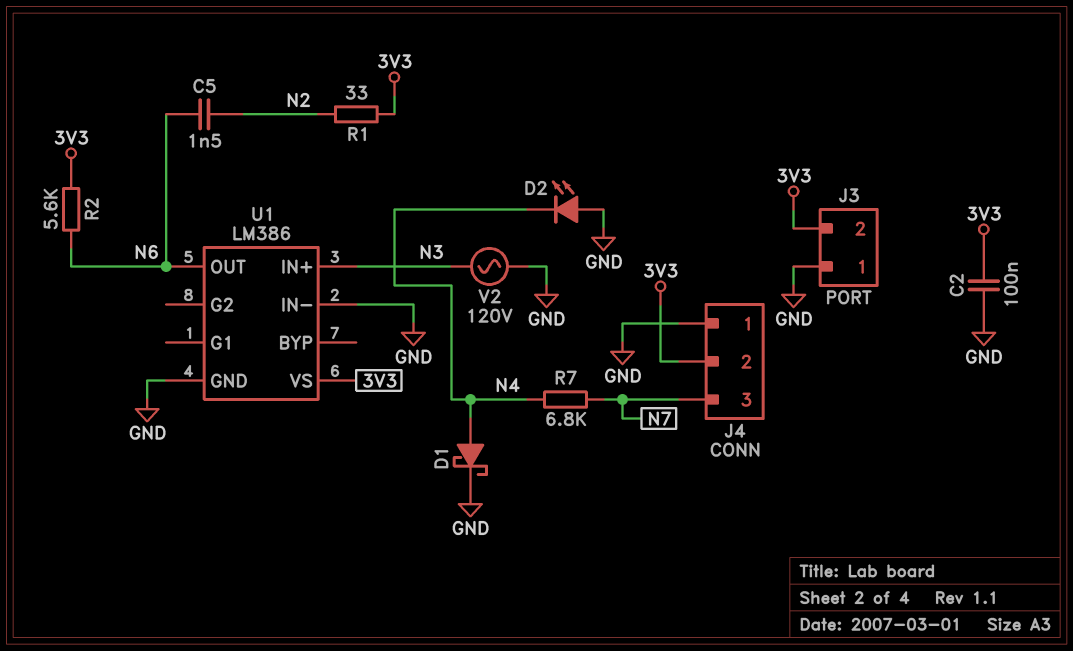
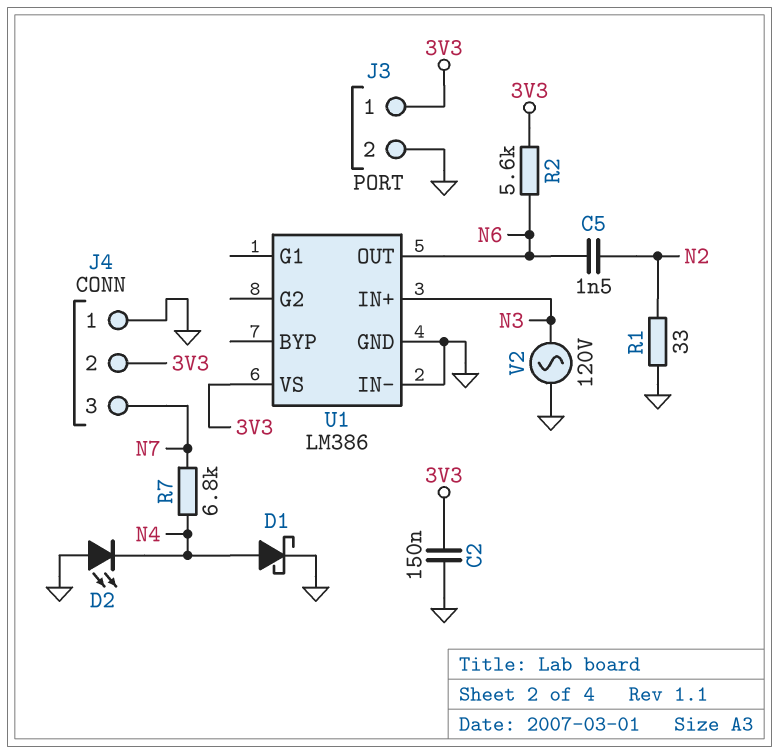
C2: 100nF (3V3, GND) -> 150nF (3V3, GND)
J3 pin 1: GND -> 3V3
J3 pin 2: 3V3 -> GND
R1: 33 (3V3, N2) -> 33 (GND, N2)

